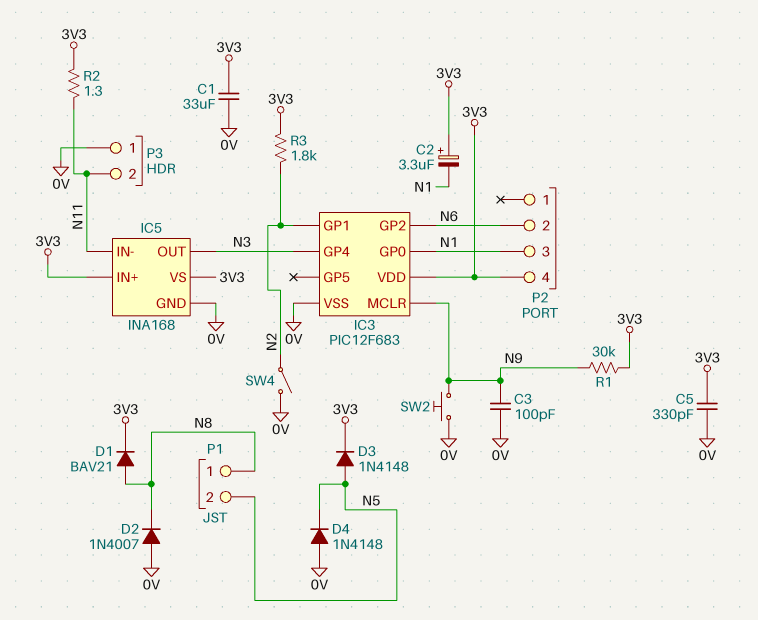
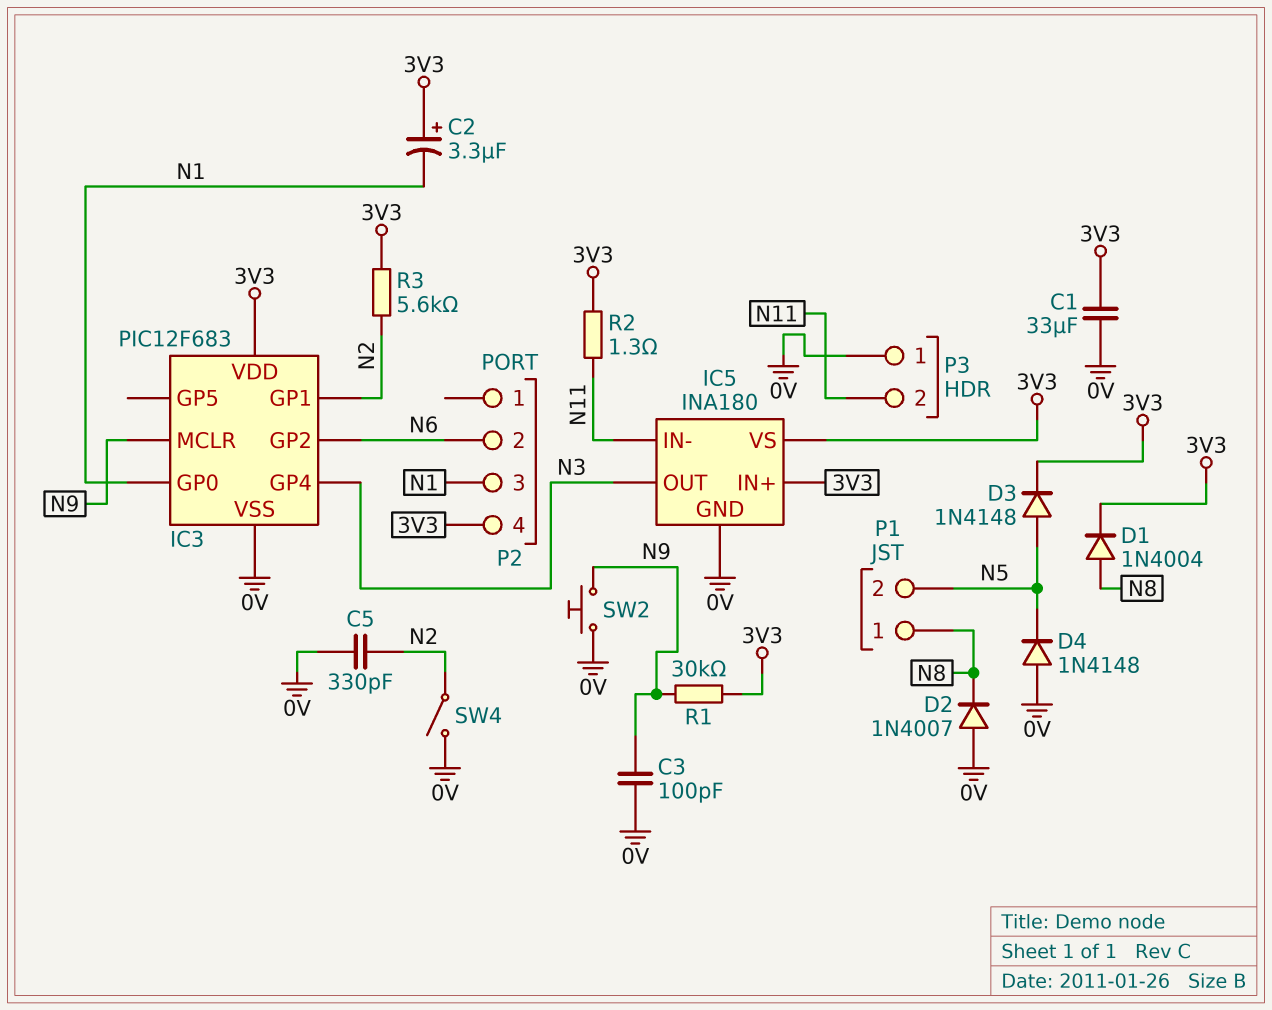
C5: 330pF (0V, 3V3) -> 330pF (0V, N2)
D1: diode BAV21 (A N8, K 3V3) -> diode 1N4004 (A N8, K 3V3)
IC5: INA168 -> INA180
R3: 1.8k (3V3, N2) -> 5.6k (3V3, N2)

